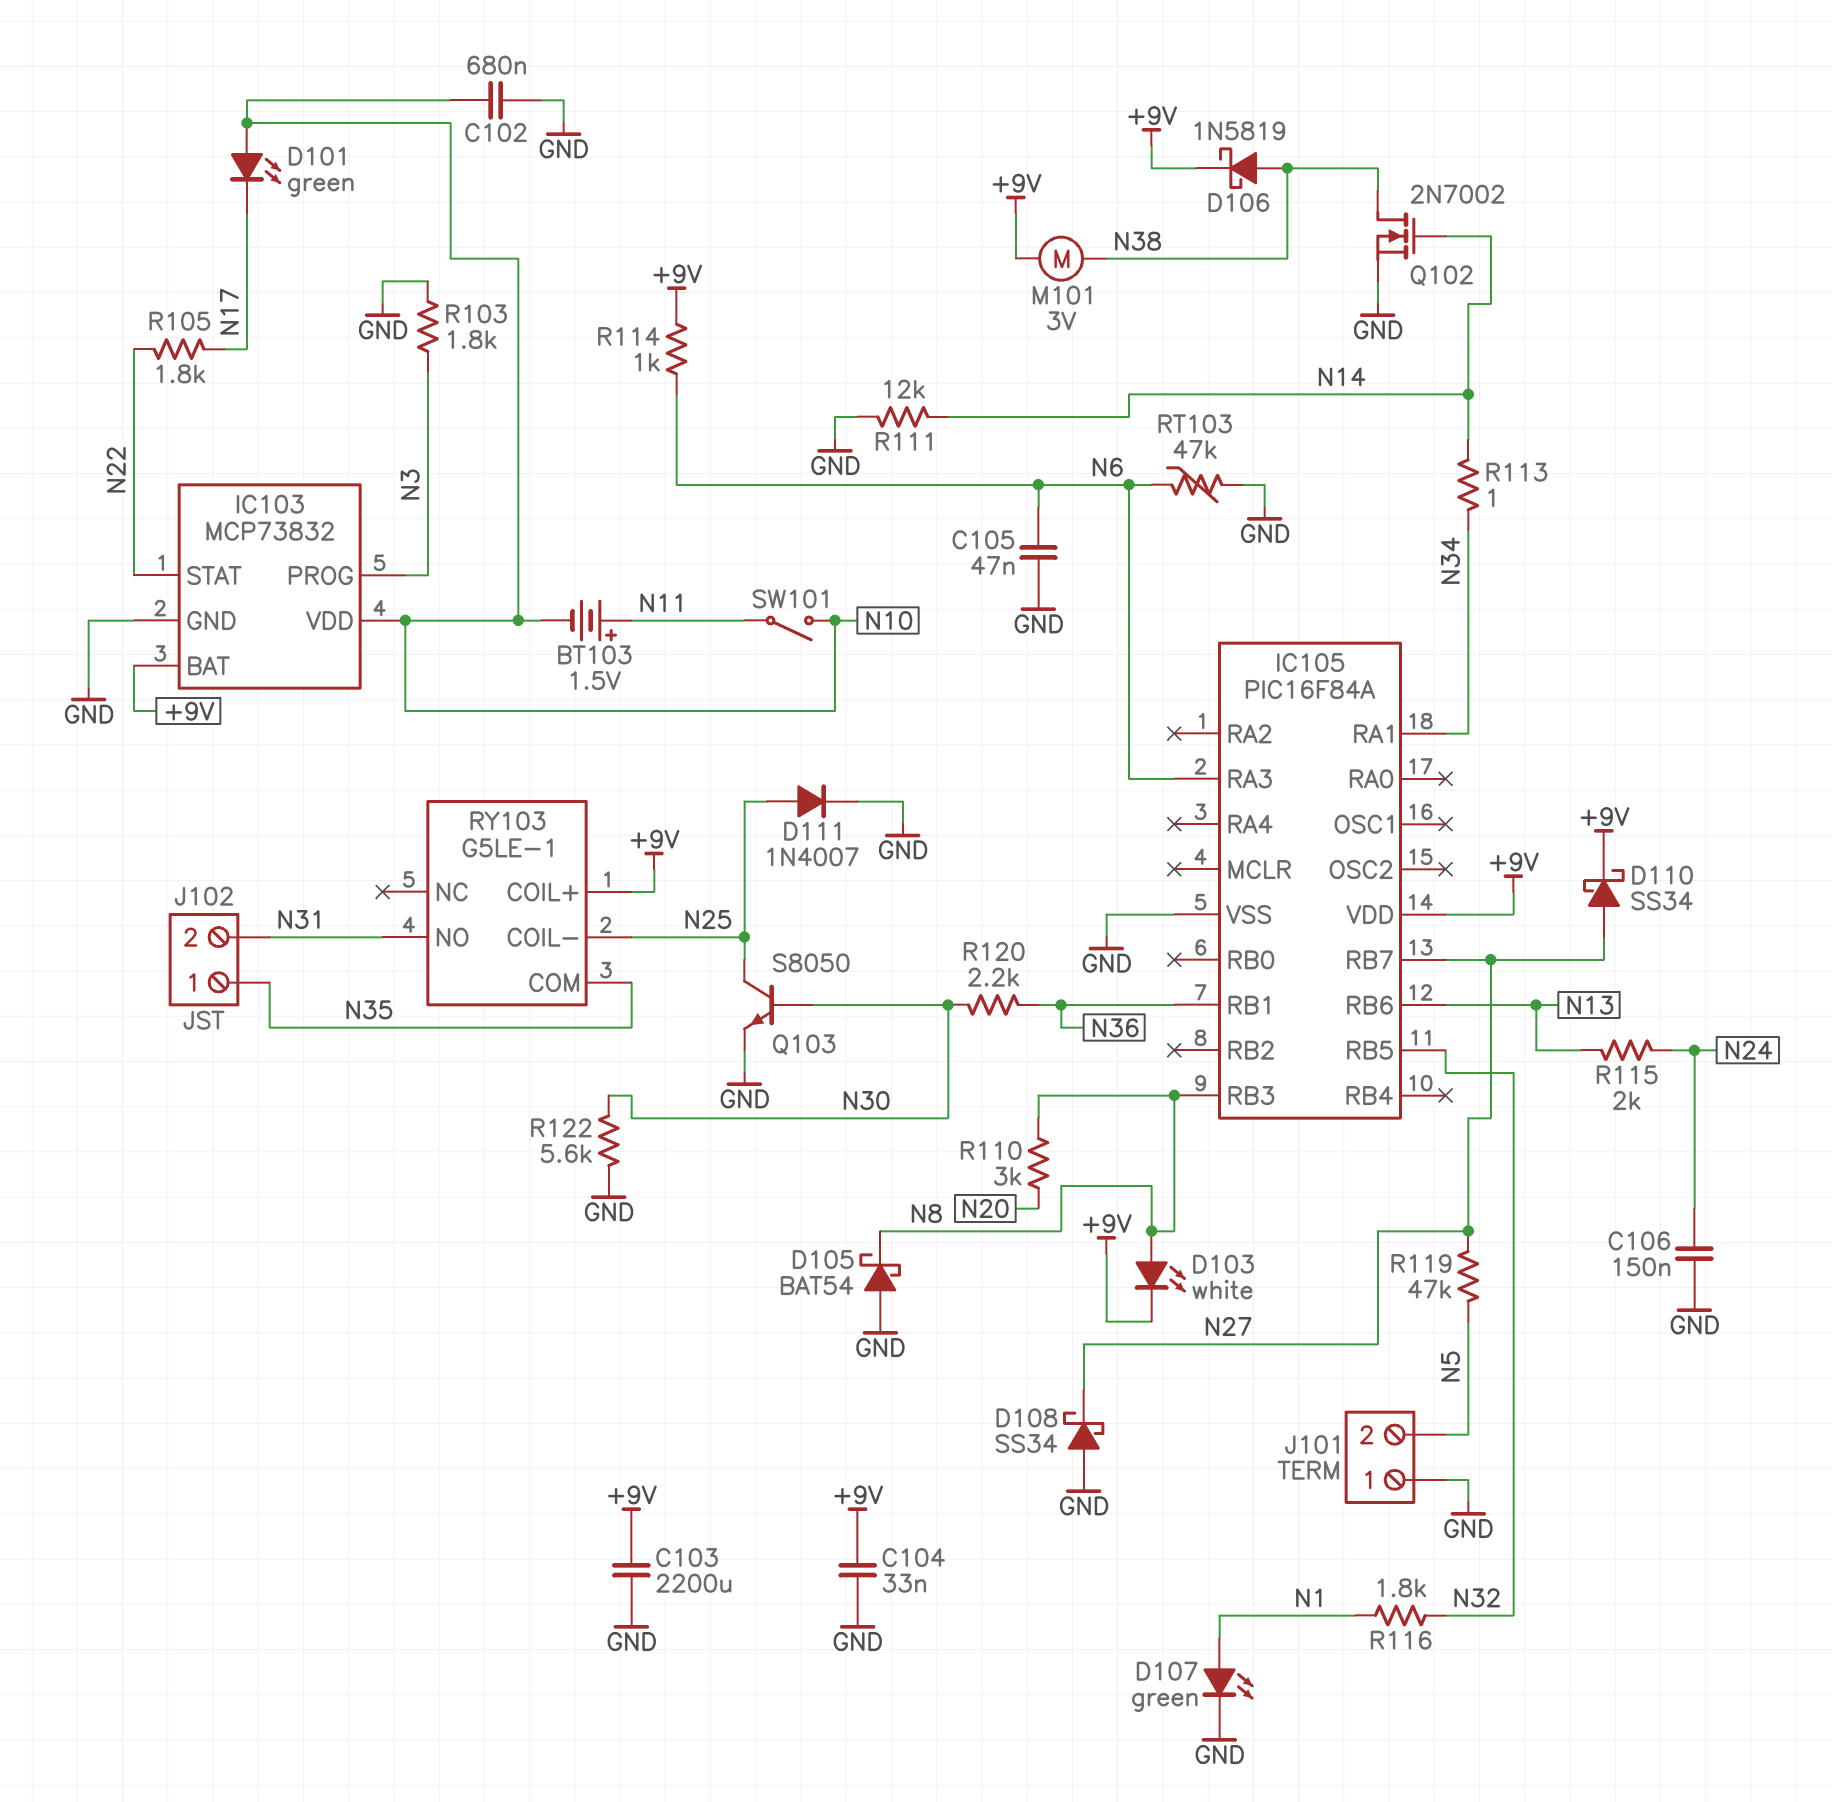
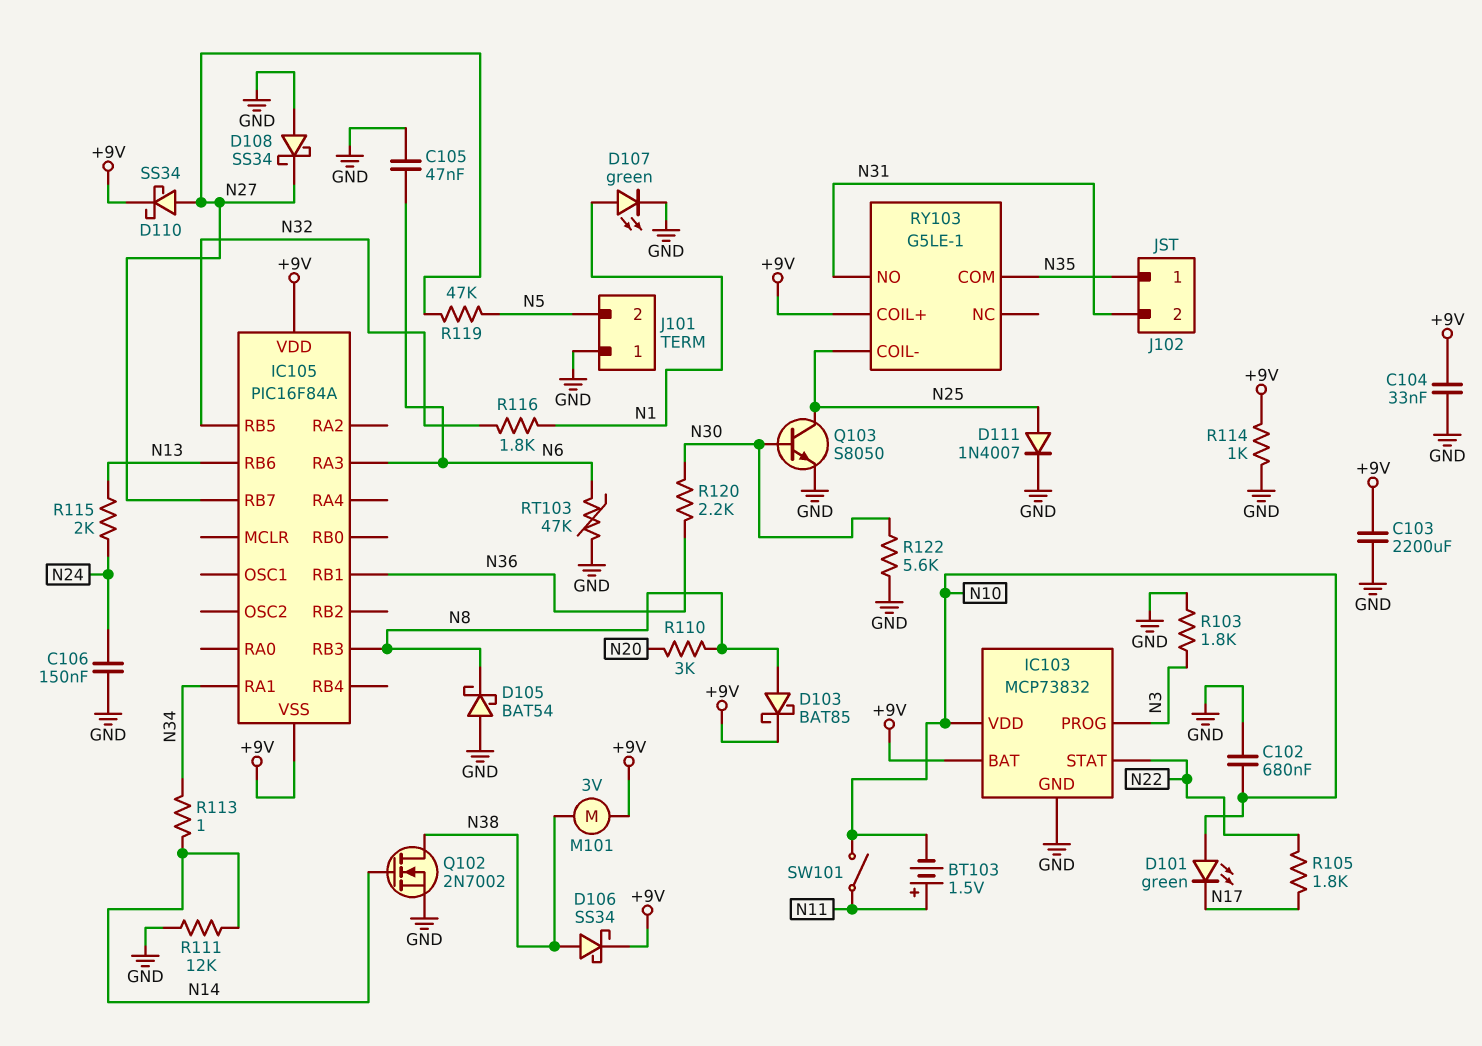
D103: LED white (A N8, K +9V) -> schottky BAT85 (A N8, K +9V)
D106: schottky 1N5819 (A N38, K +9V) -> schottky SS34 (A N38, K +9V)
IC105 pin VSS: GND -> +9V
R114: 1k (+9V, N6) -> 1k (+9V, GND)

